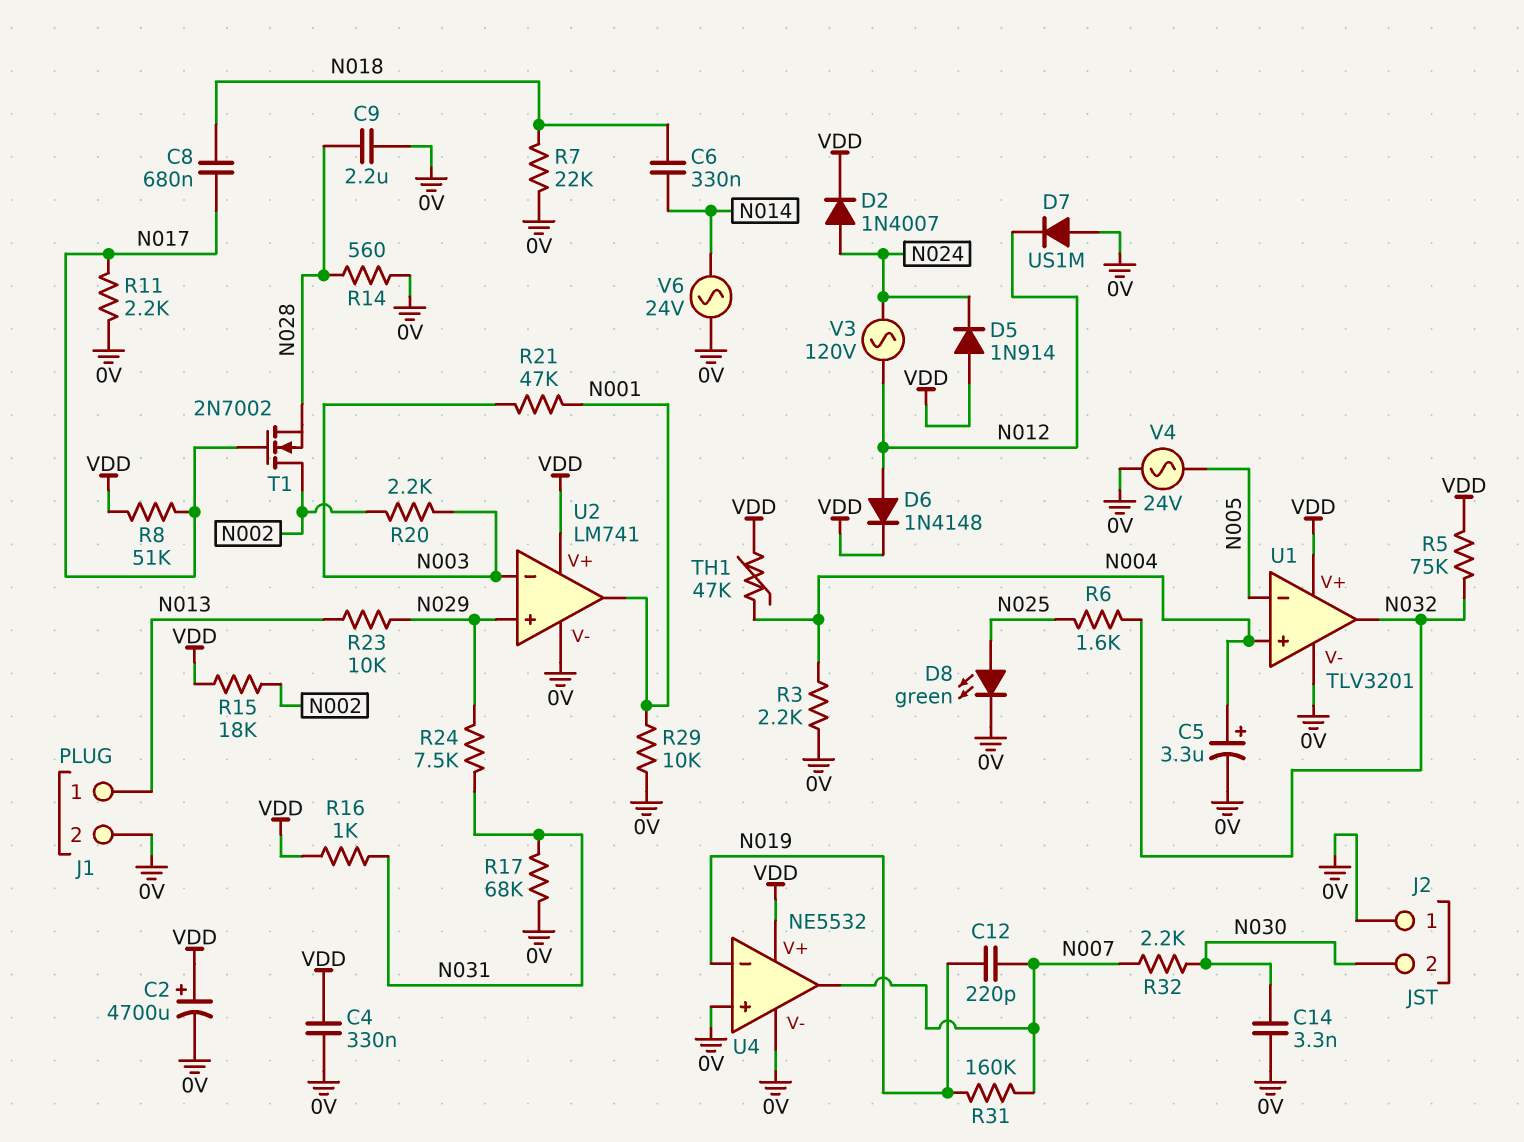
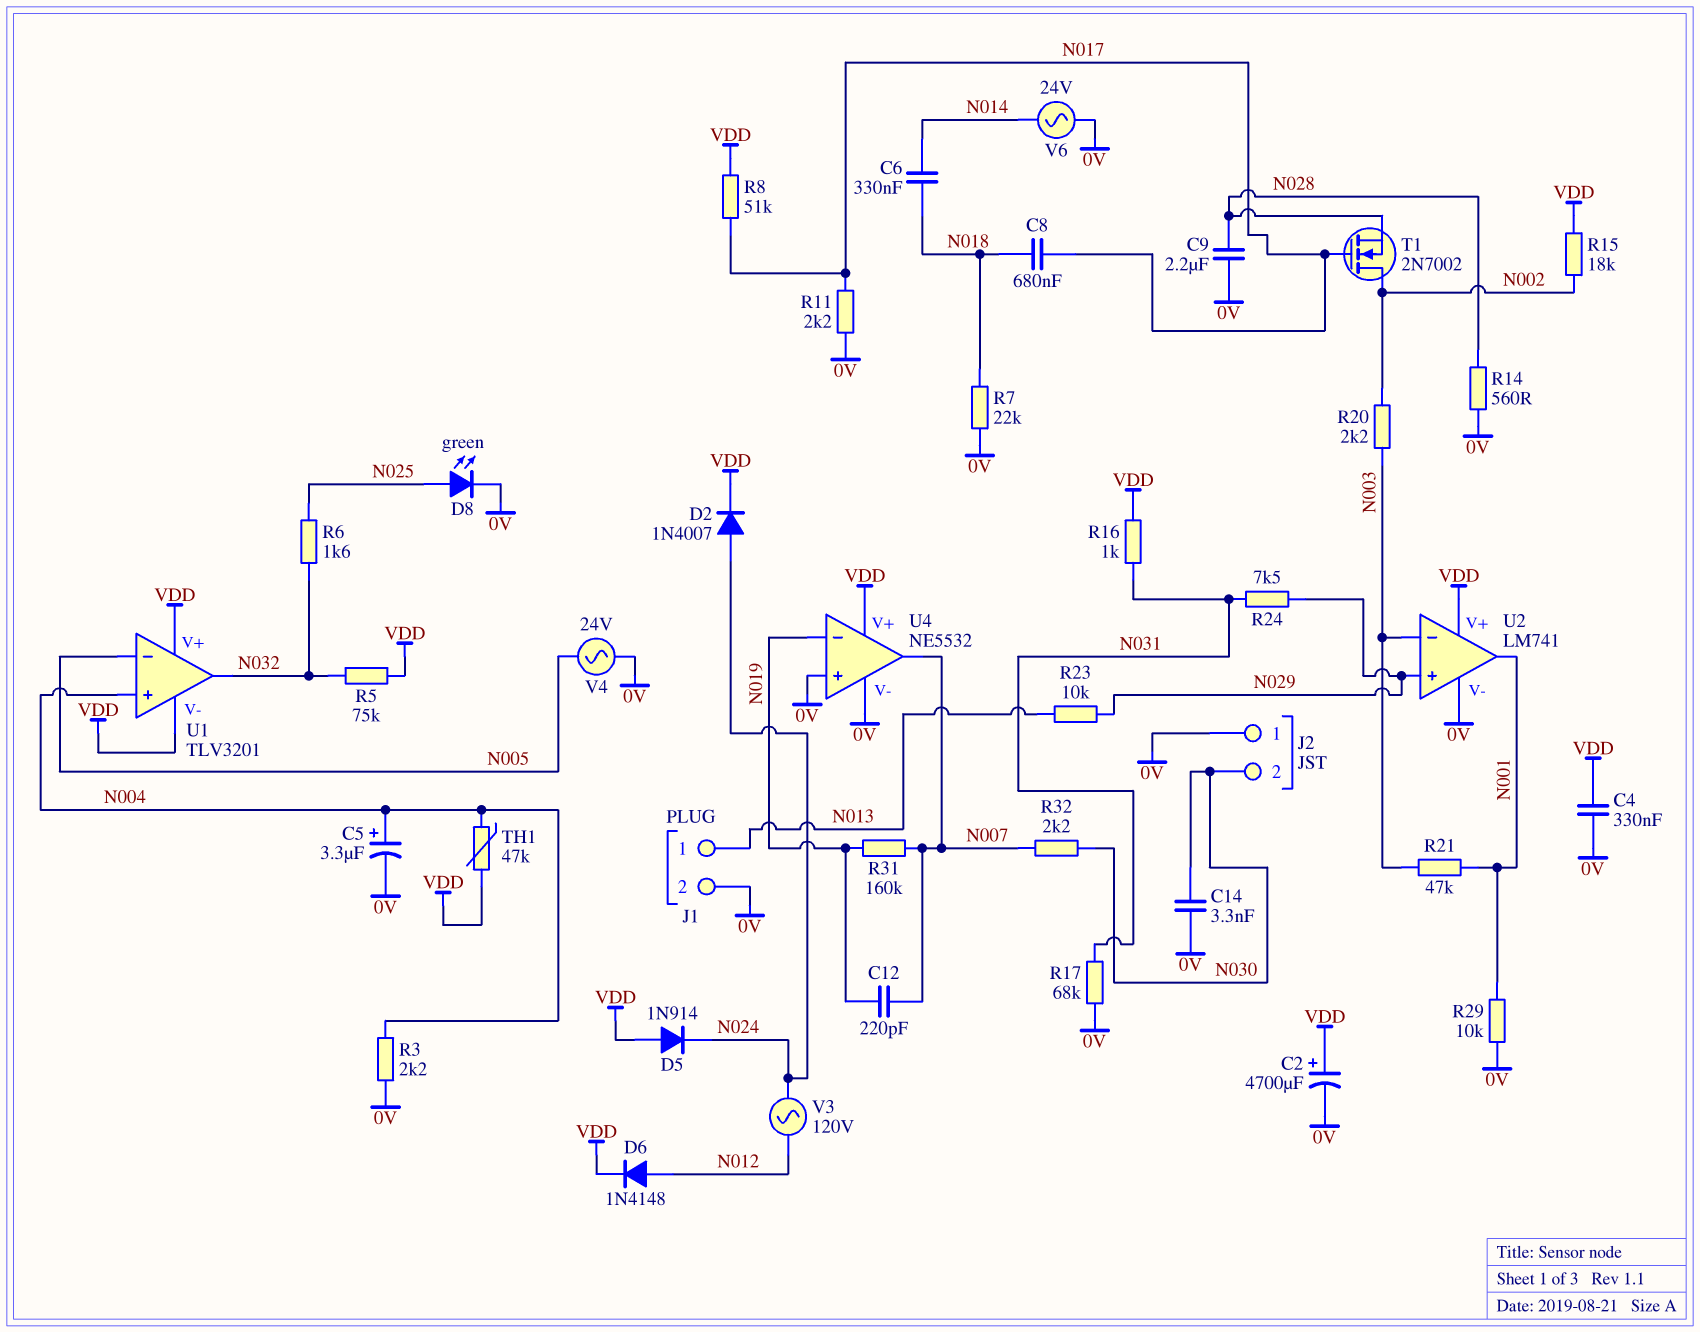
D7: diode US1M (A 0V, K N012) -> none
U1 pin V-: 0V -> VDD

